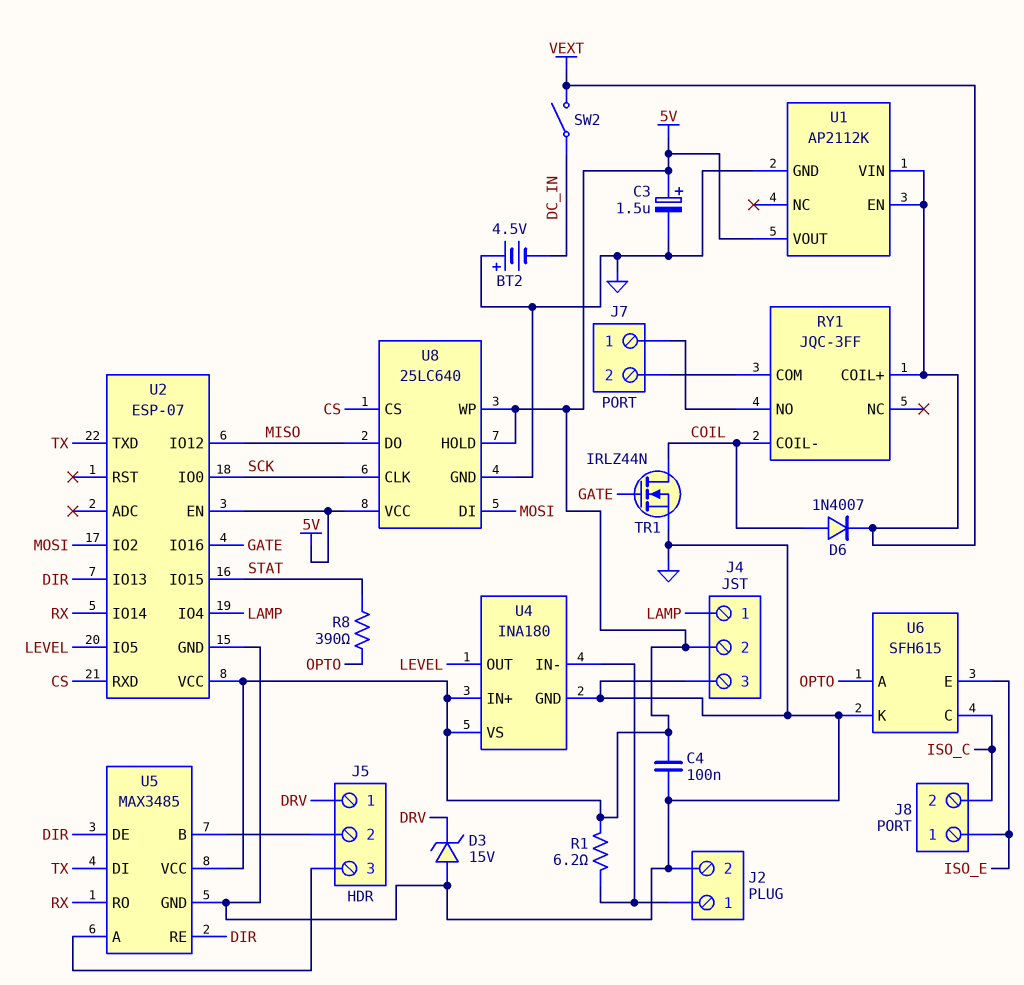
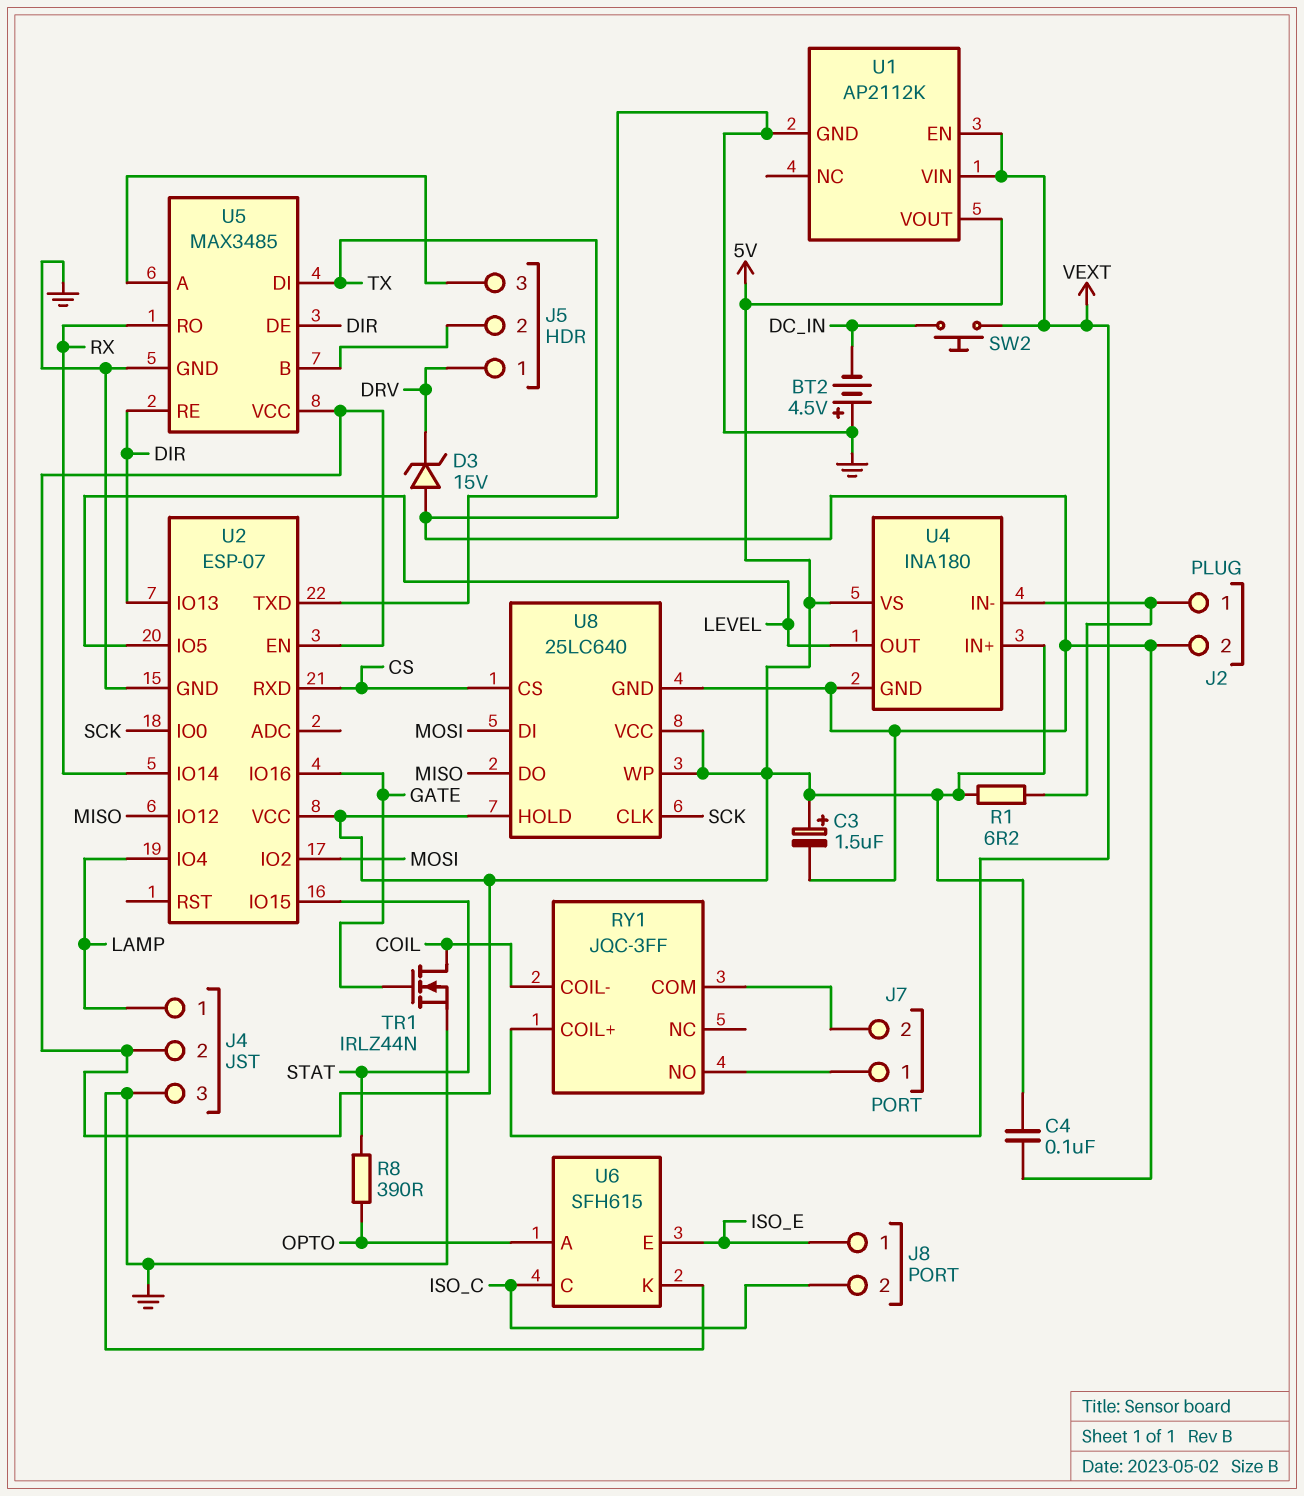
D6: diode 1N4007 (A COIL, K VEXT) -> none
SW2: switch (DC_IN, VEXT) -> button (DC_IN, VEXT)

